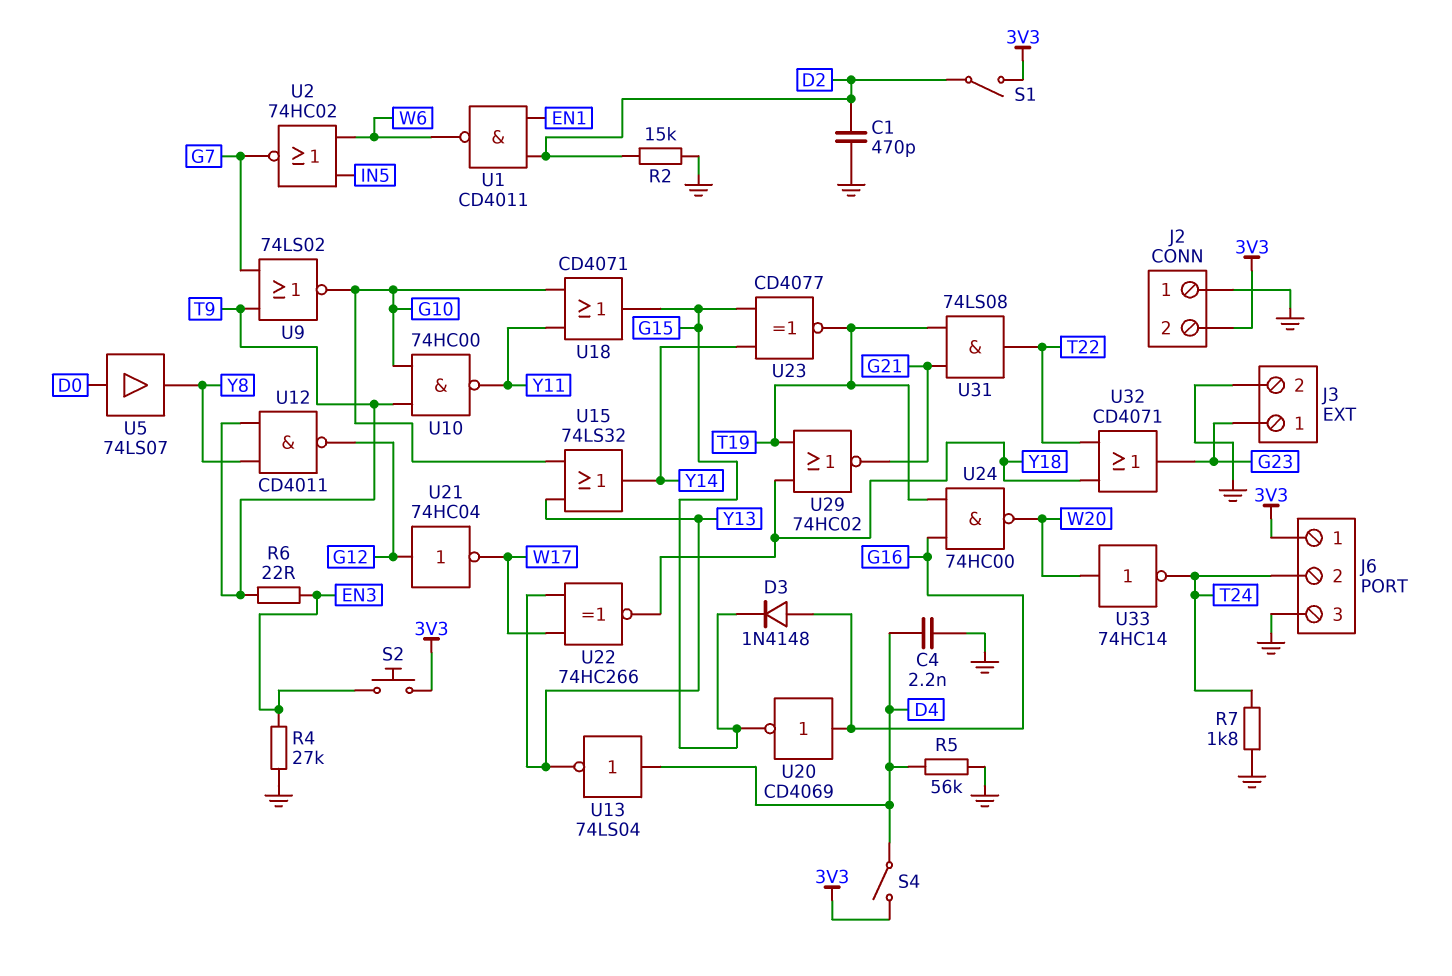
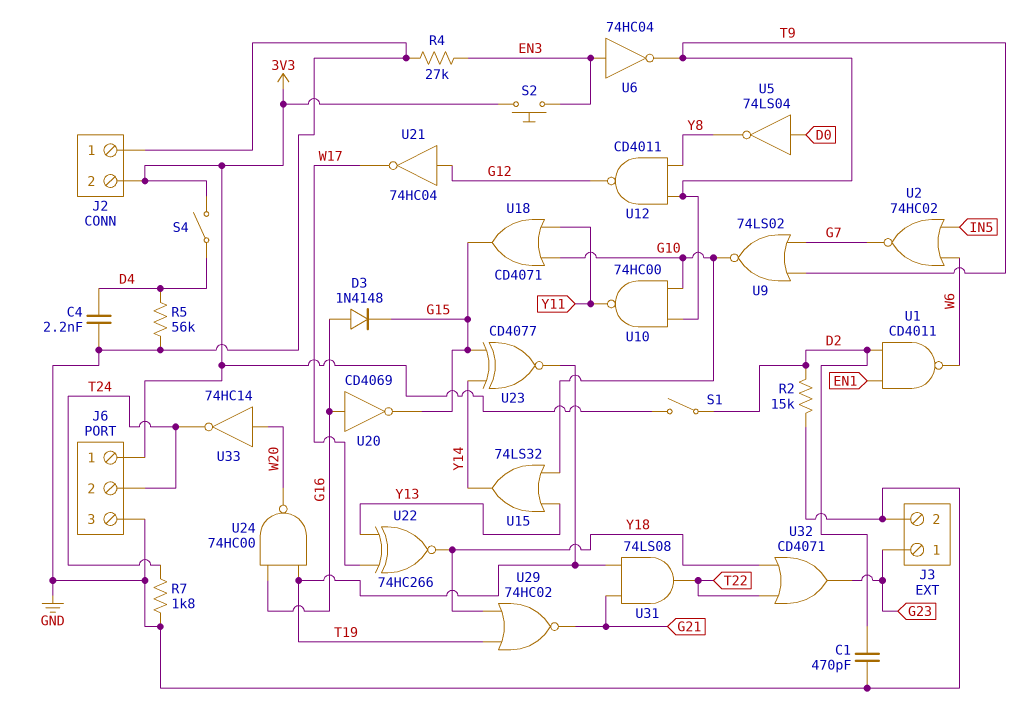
R6: 22 (EN3, T9) -> none
U5: buffer 74LS07 (in D0, out Y8) -> NOT 74LS04 (in D0, out Y8)
U6: none -> NOT 74HC04 (in EN3, out T9)
U13: NOT 74LS04 (in D4, out Y13) -> none

